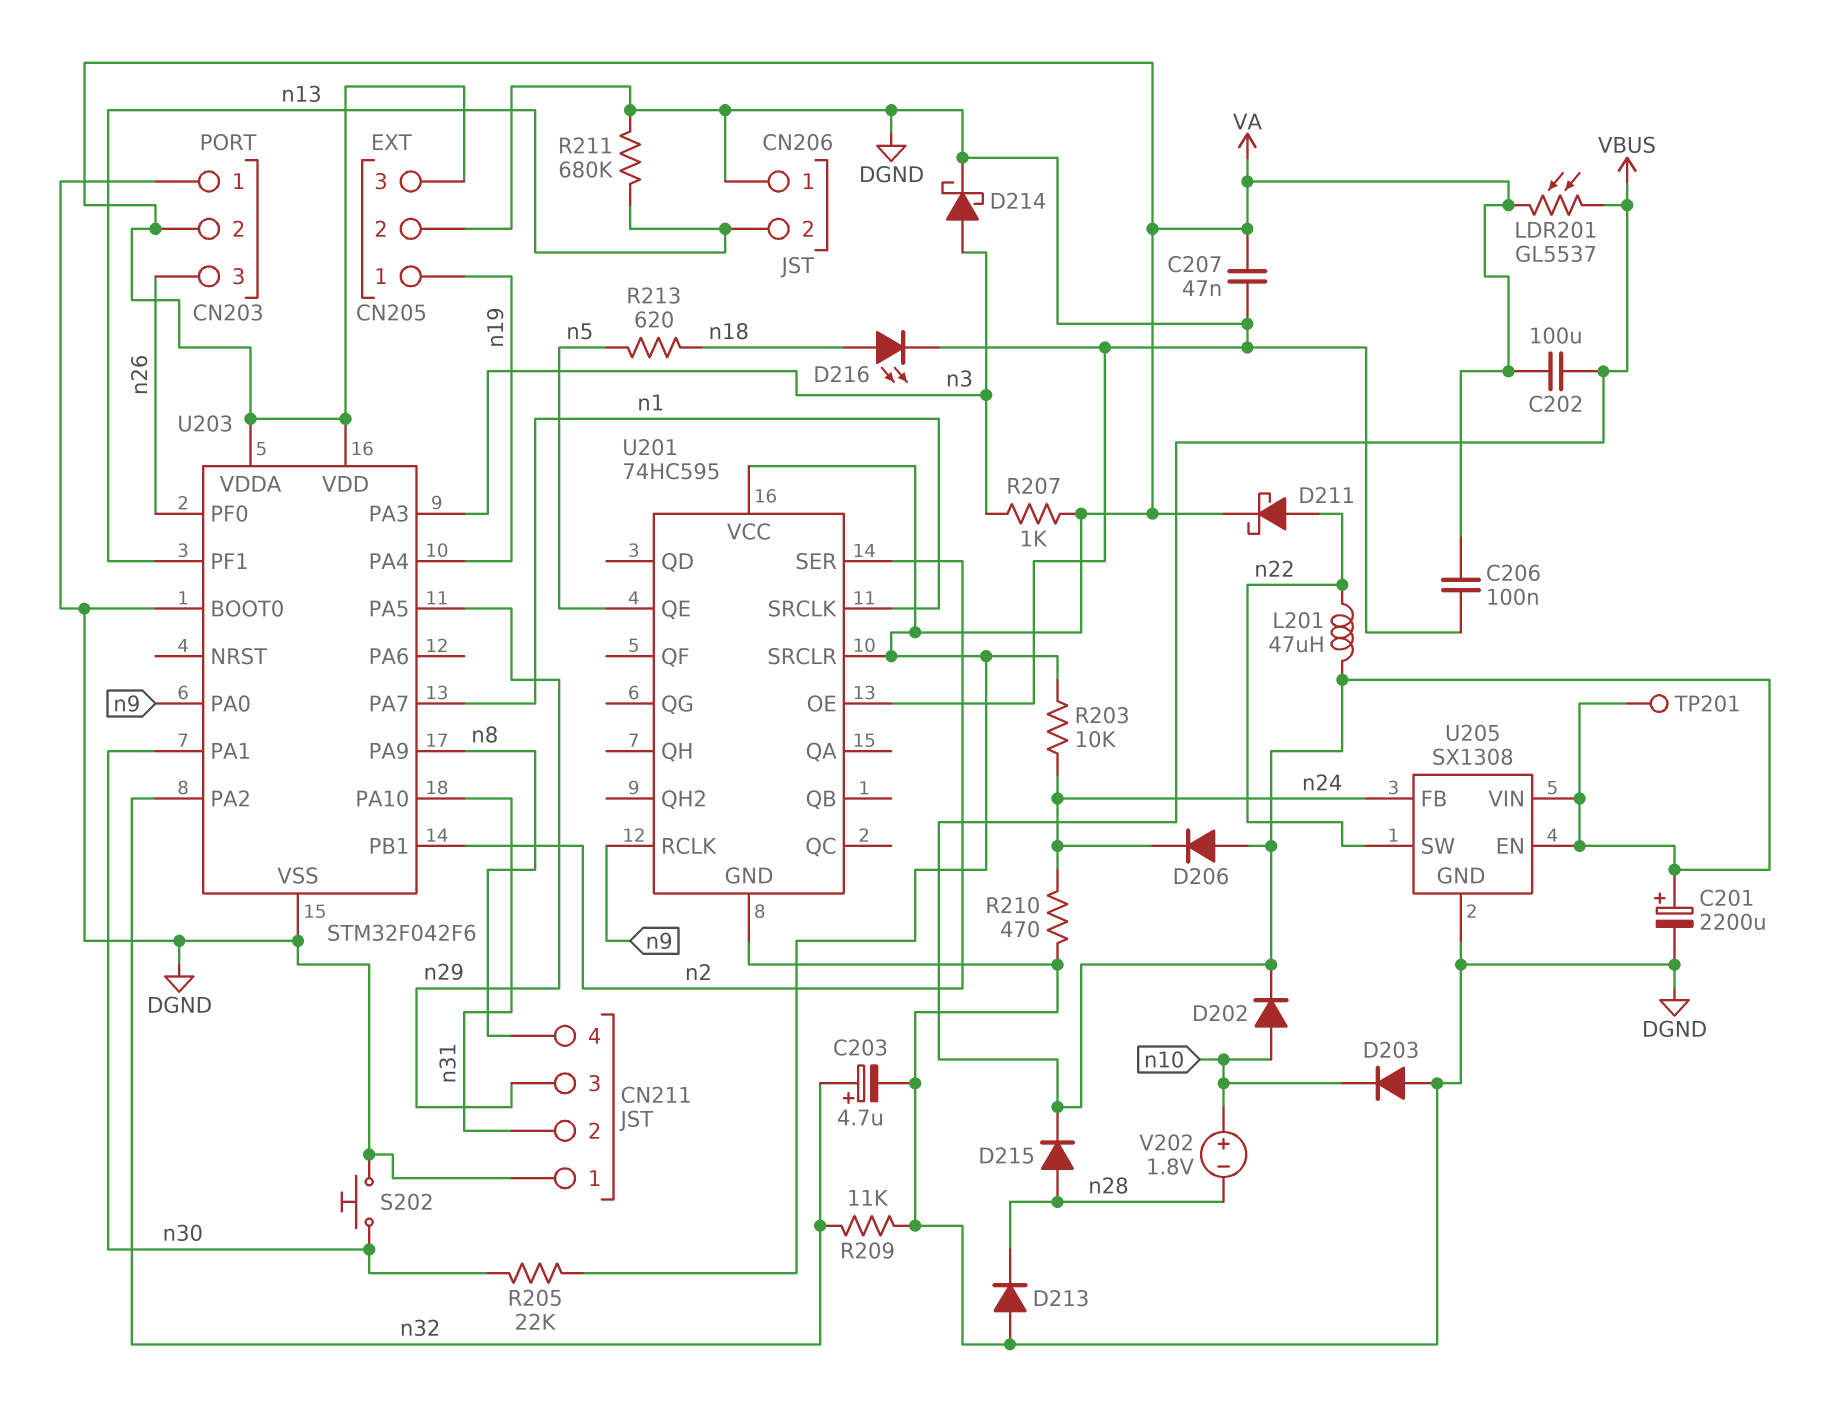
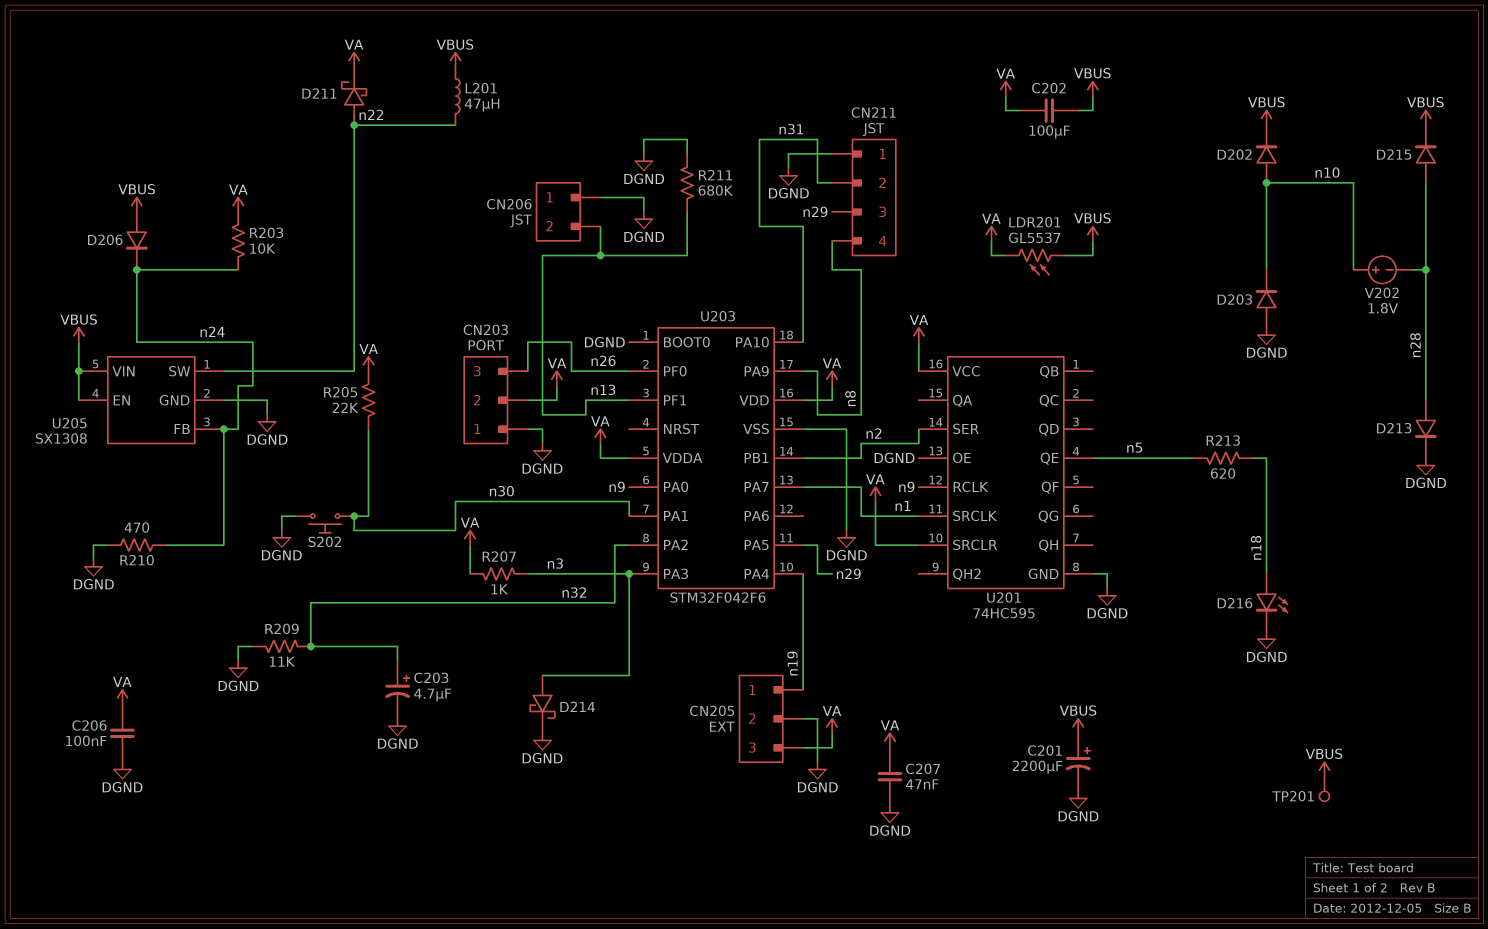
D213: diode (A DGND, K n28) -> diode (A n28, K DGND)

